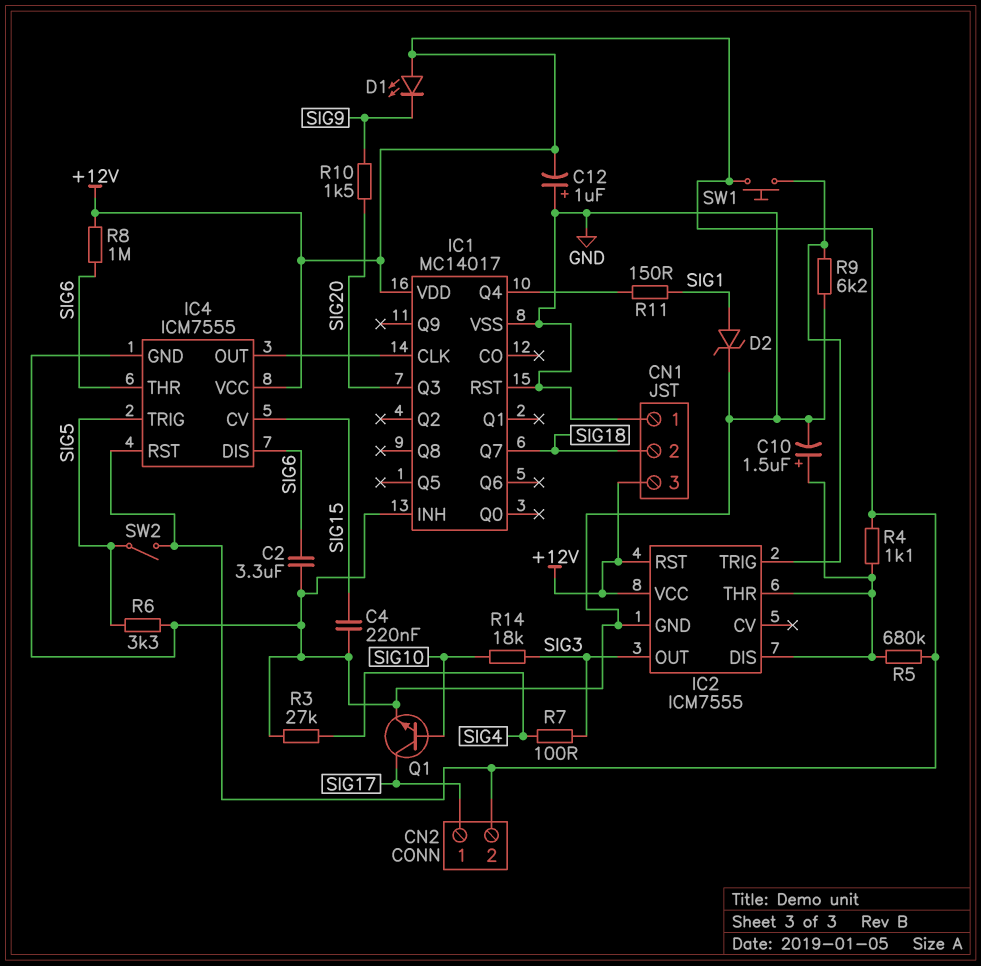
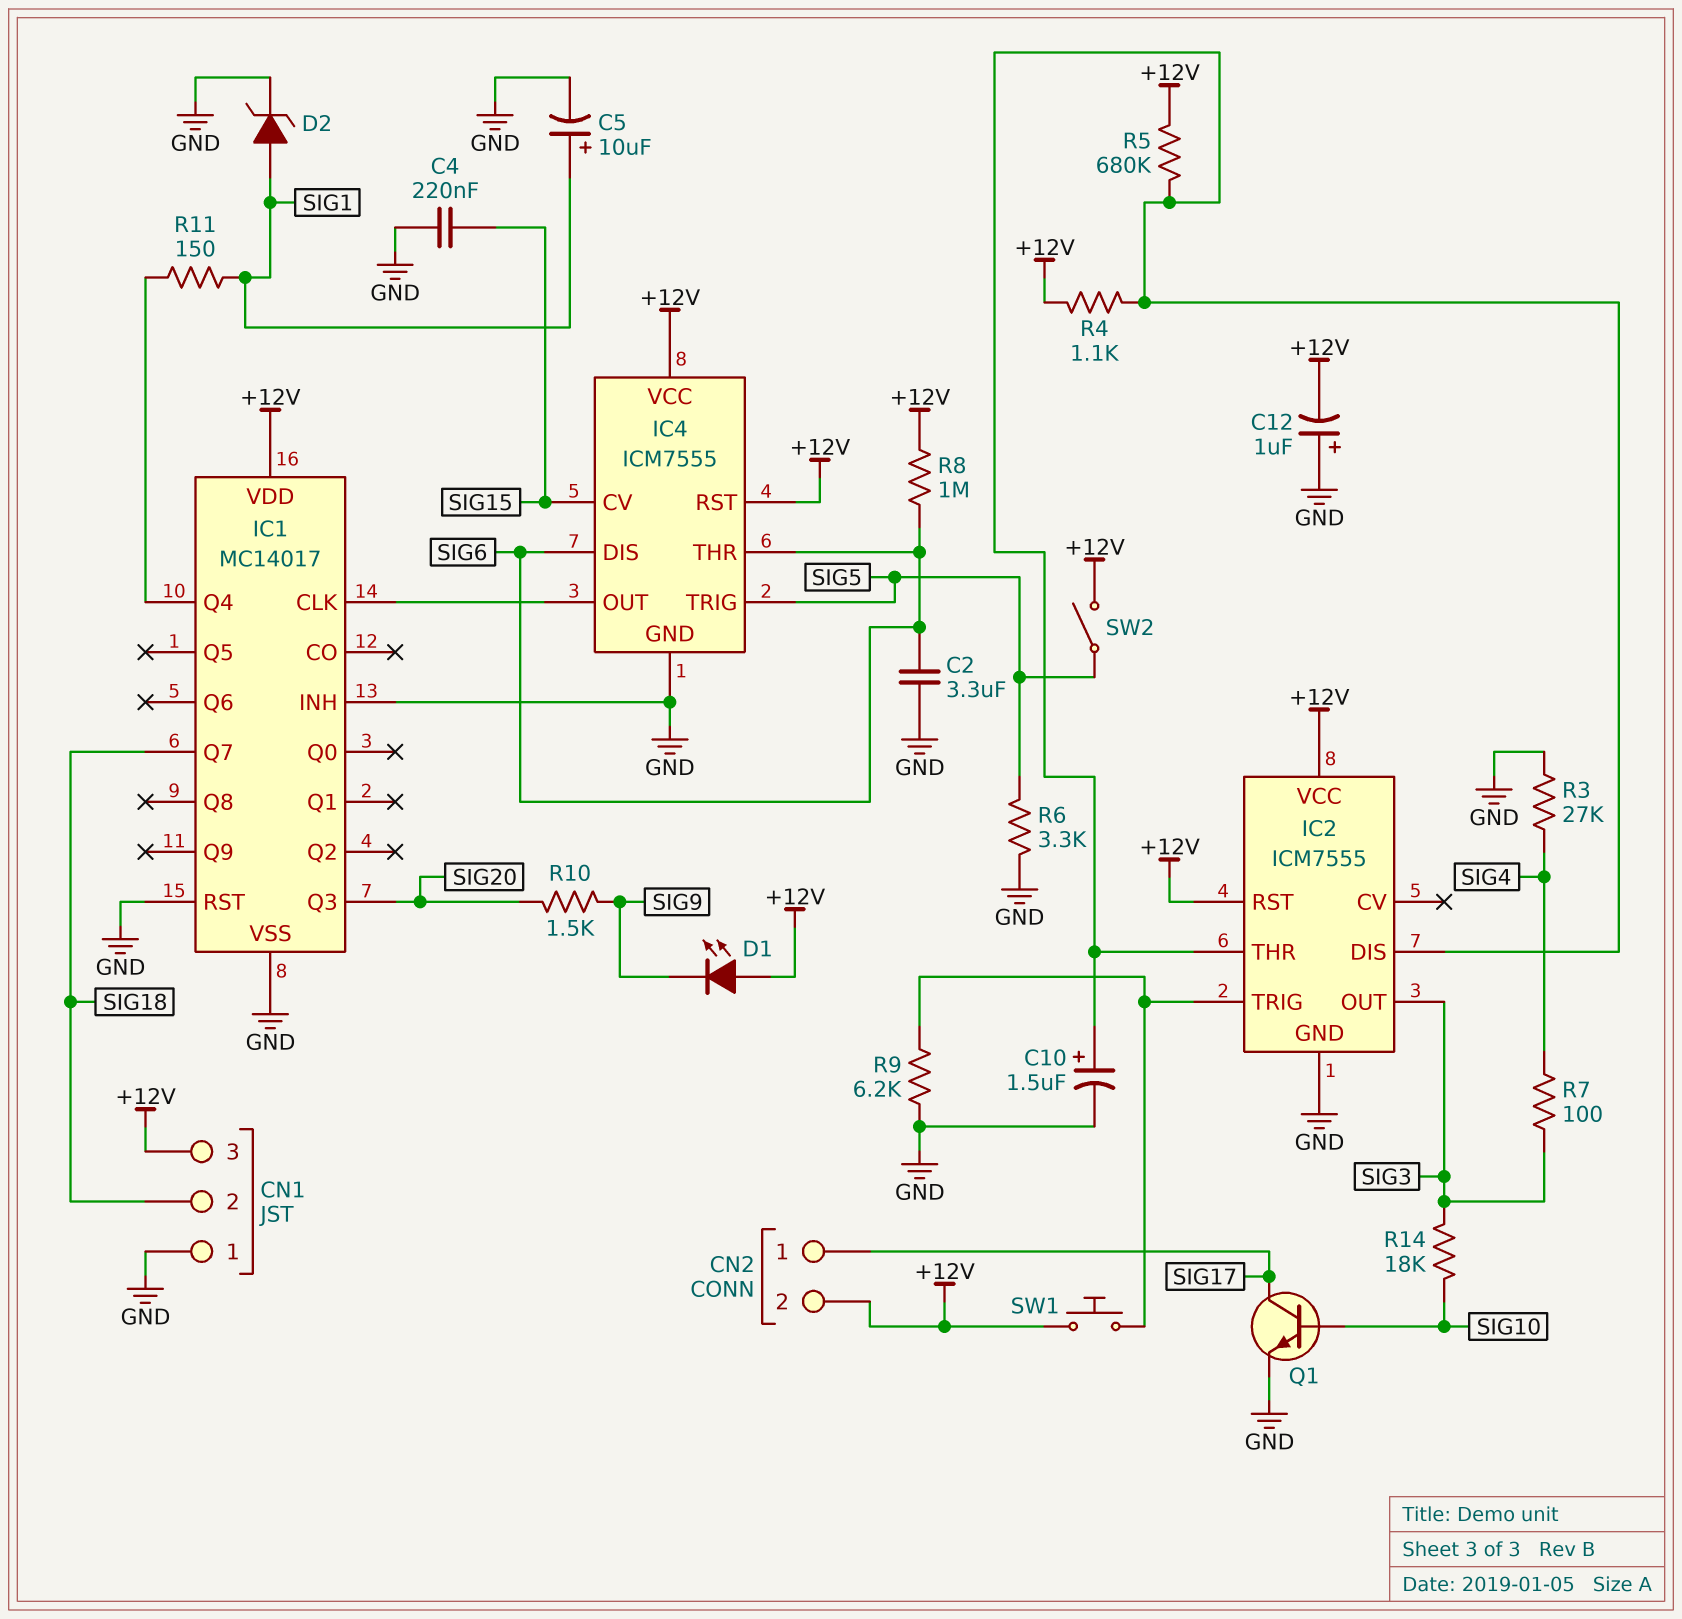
C5: none -> 10uF (plus SIG1, minus GND)

